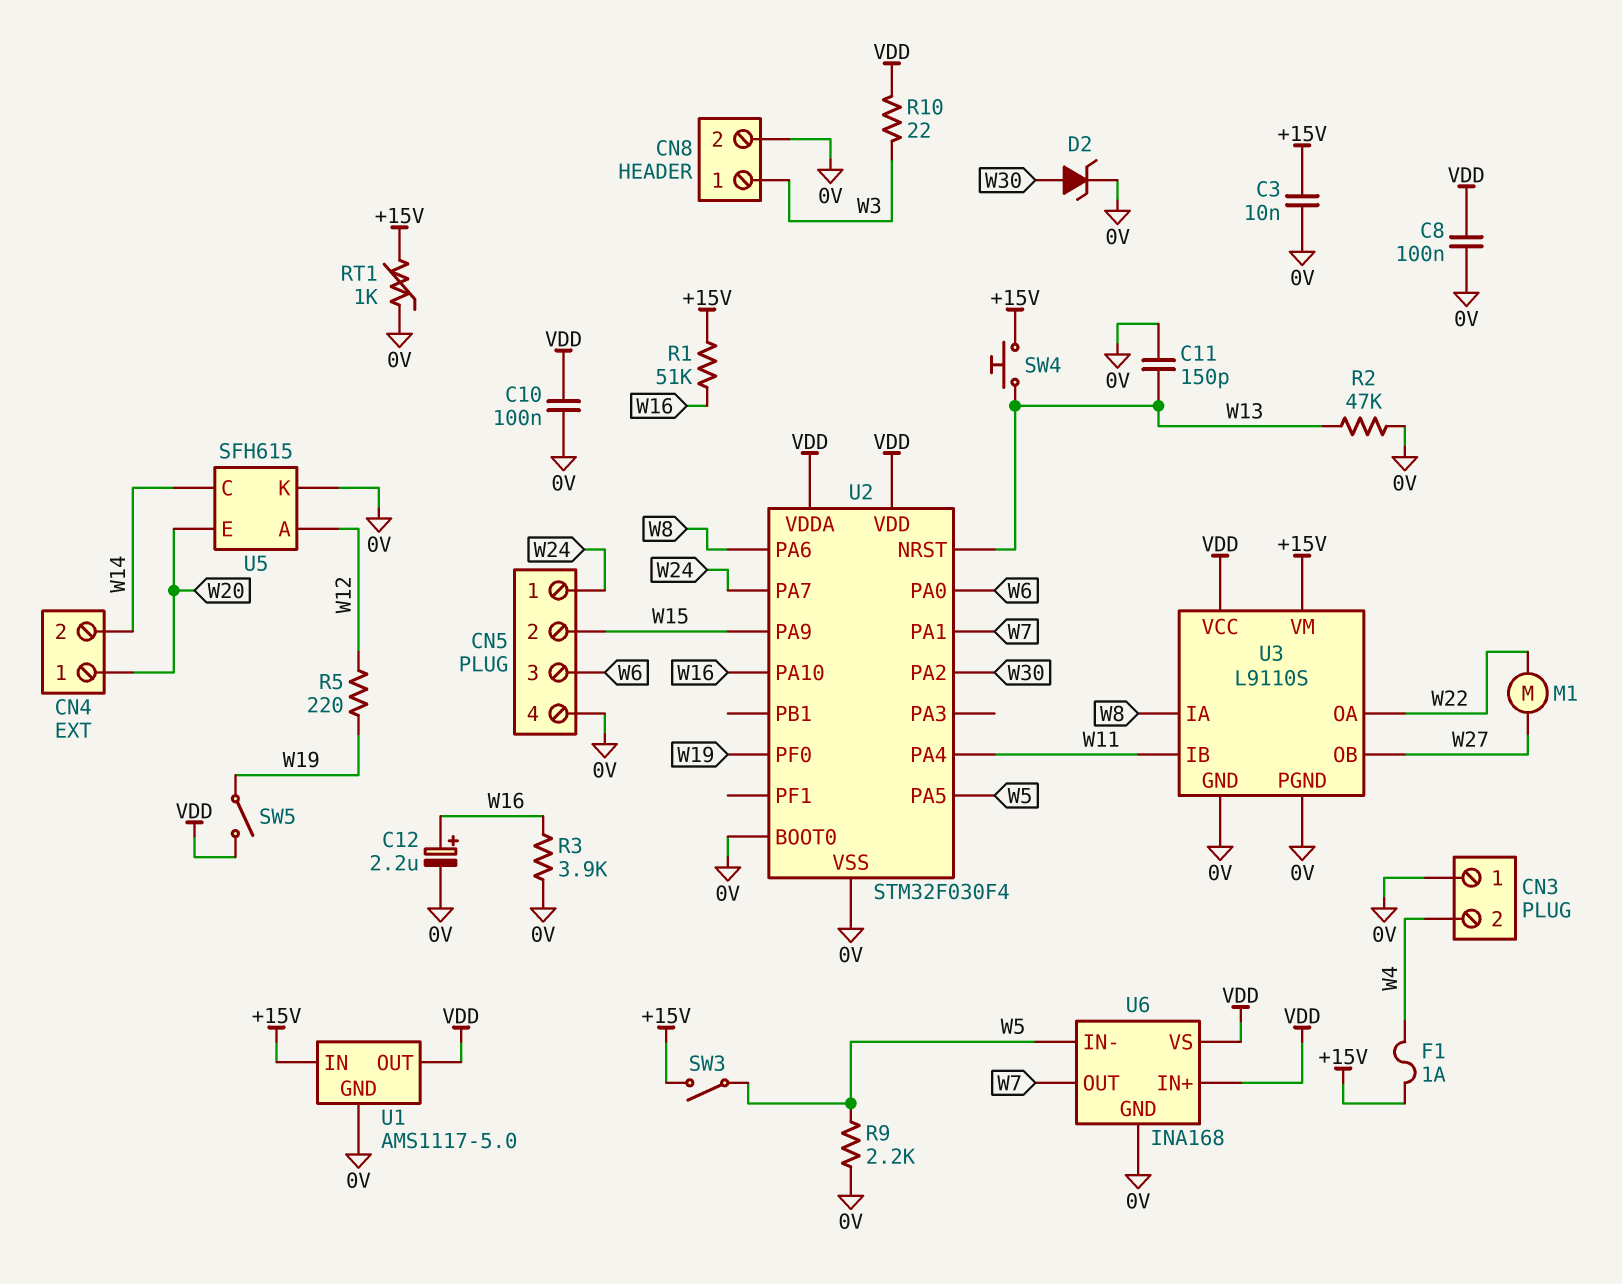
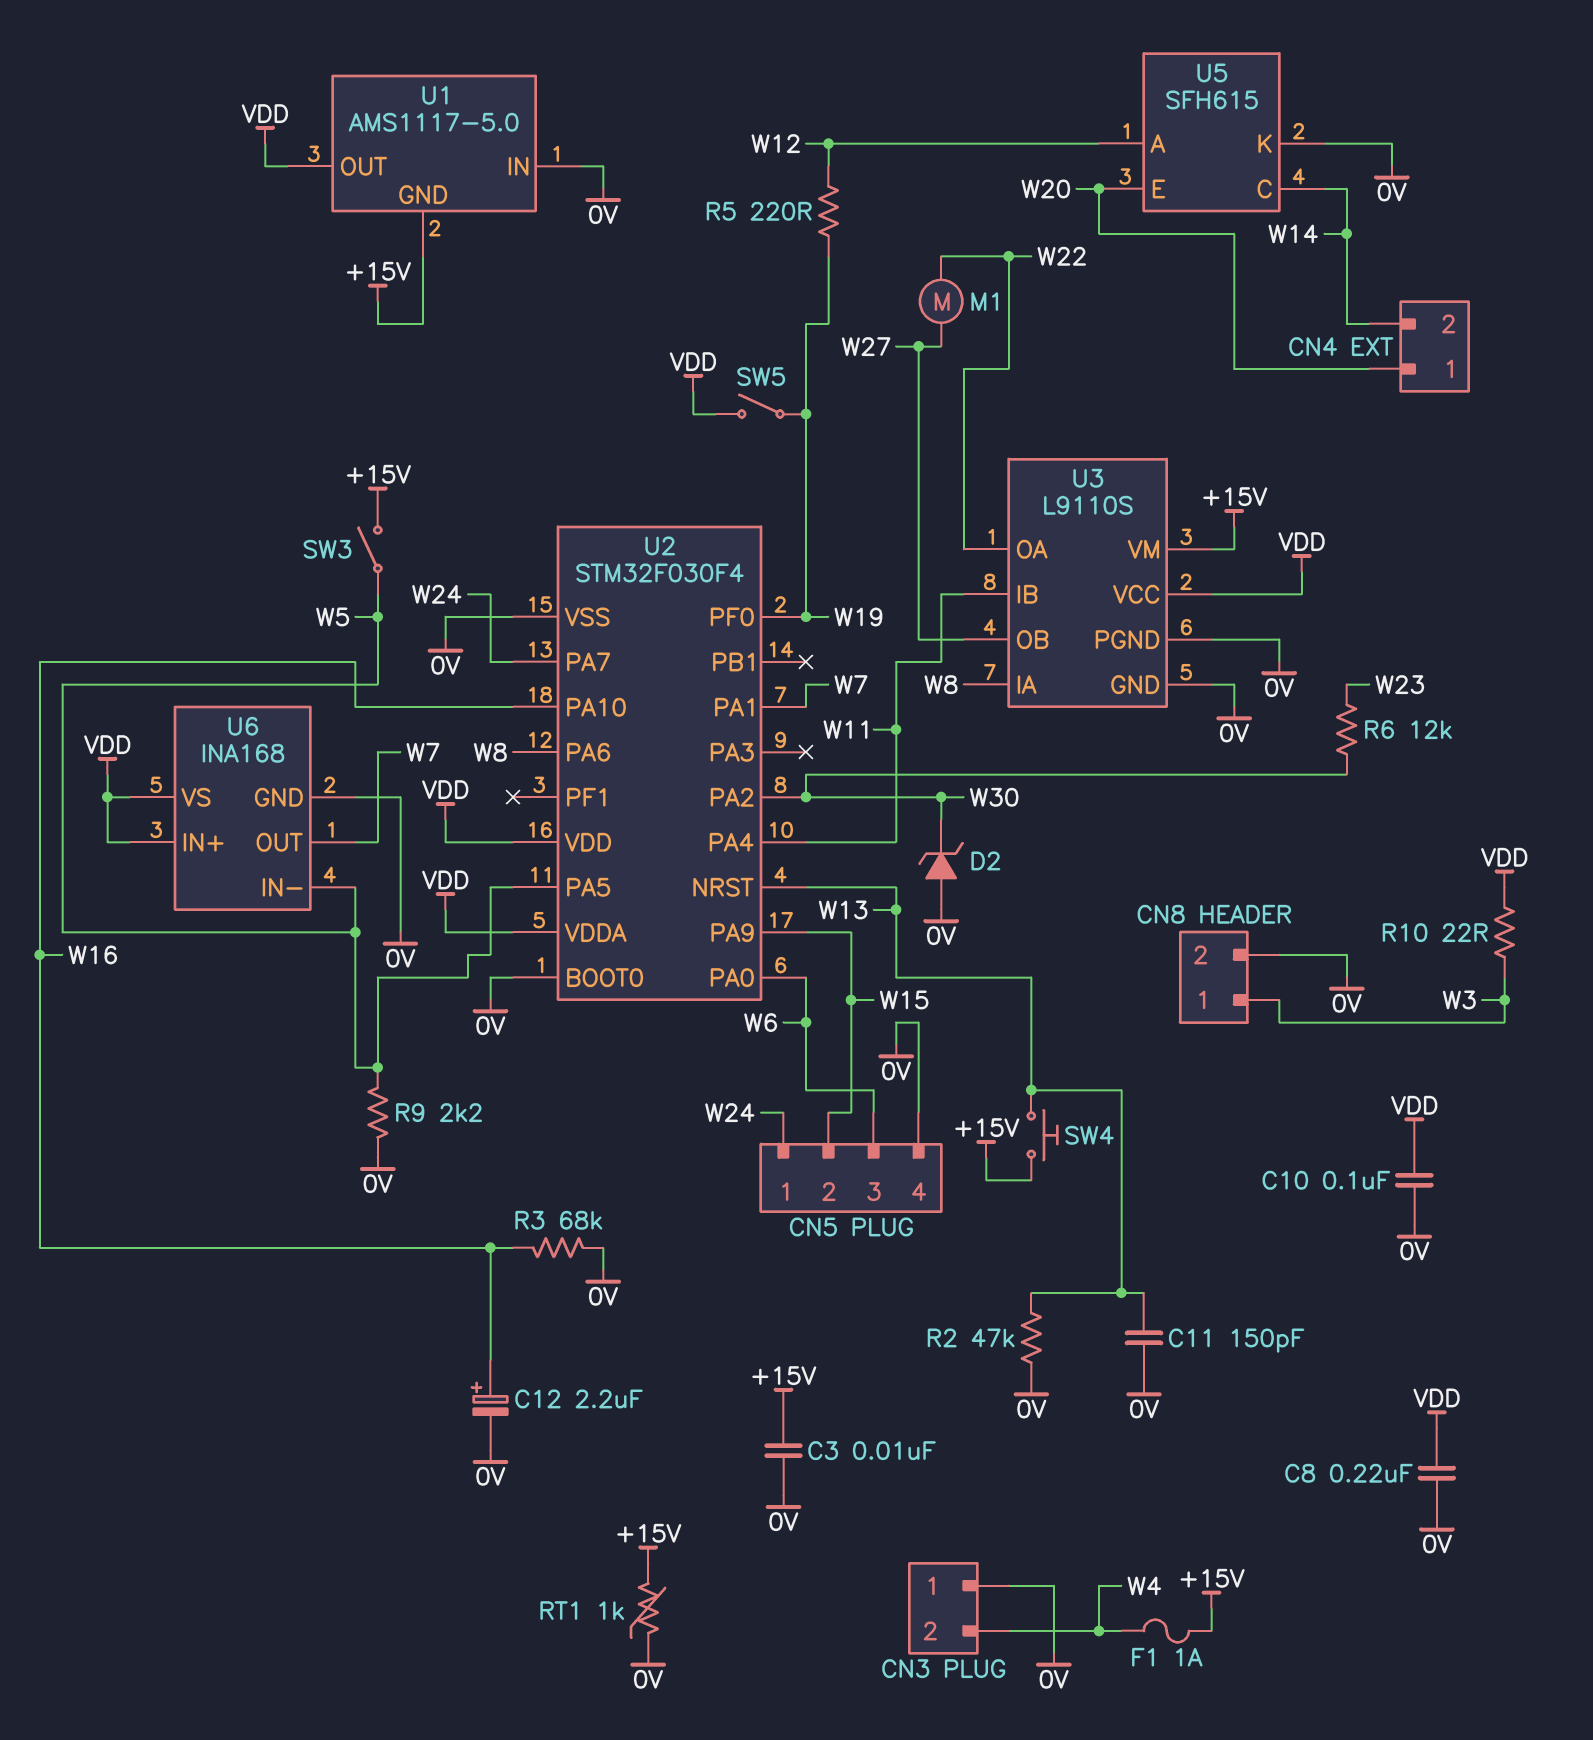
C8: 100nF (0V, VDD) -> 220nF (0V, VDD)
D2: zener (A W30, K 0V) -> zener (A 0V, K W30)
R1: 51k (+15V, W16) -> none
R3: 3.9k (0V, W16) -> 68k (0V, W16)
R6: none -> 12k (W23, W30)
U1 pin GND: 0V -> +15V
U1 pin IN: +15V -> 0V

